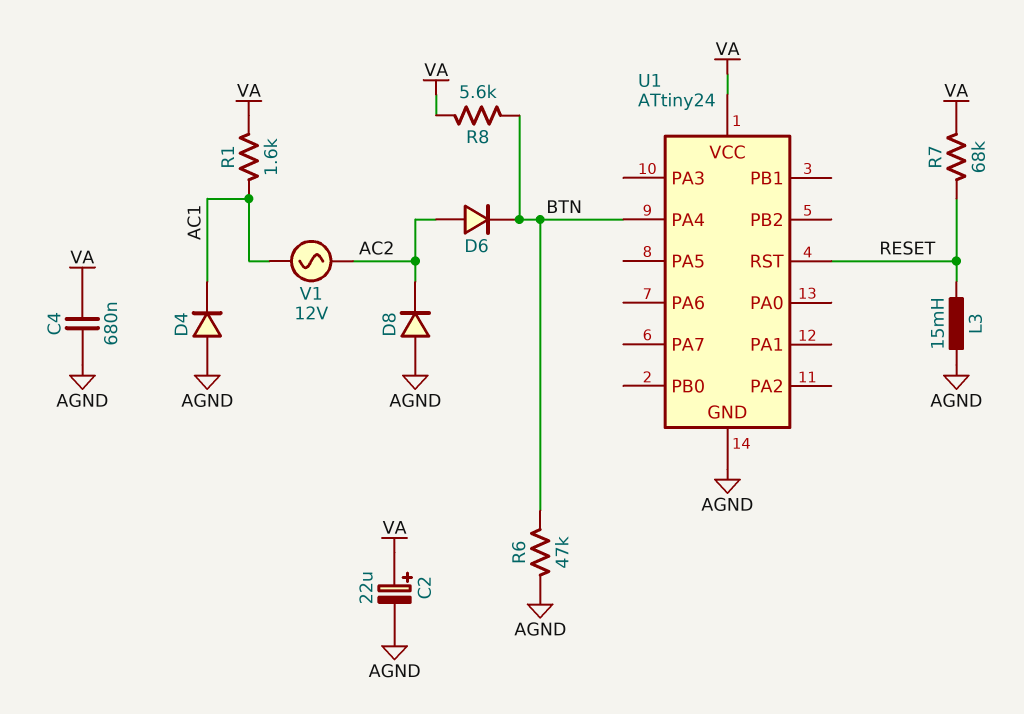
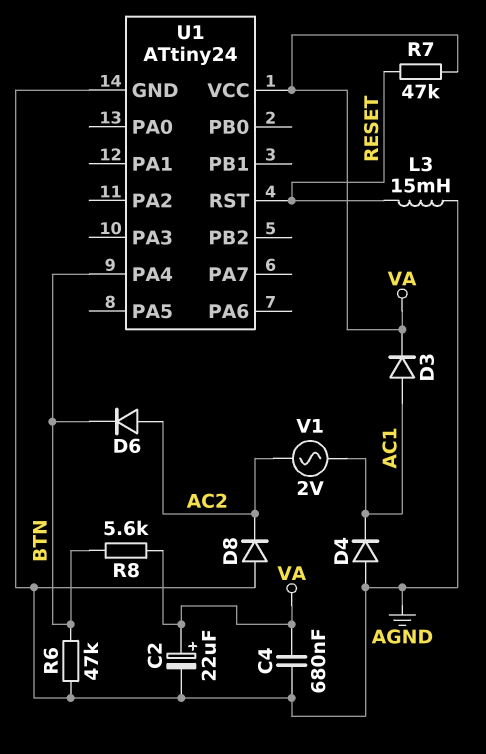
D3: none -> diode (A AC1, K VA)
R1: 1.6k (AC1, VA) -> none
R7: 68k (RESET, VA) -> 47k (RESET, VA)
V1: AC 12V (AC1, AC2) -> AC 2V (AC1, AC2)

